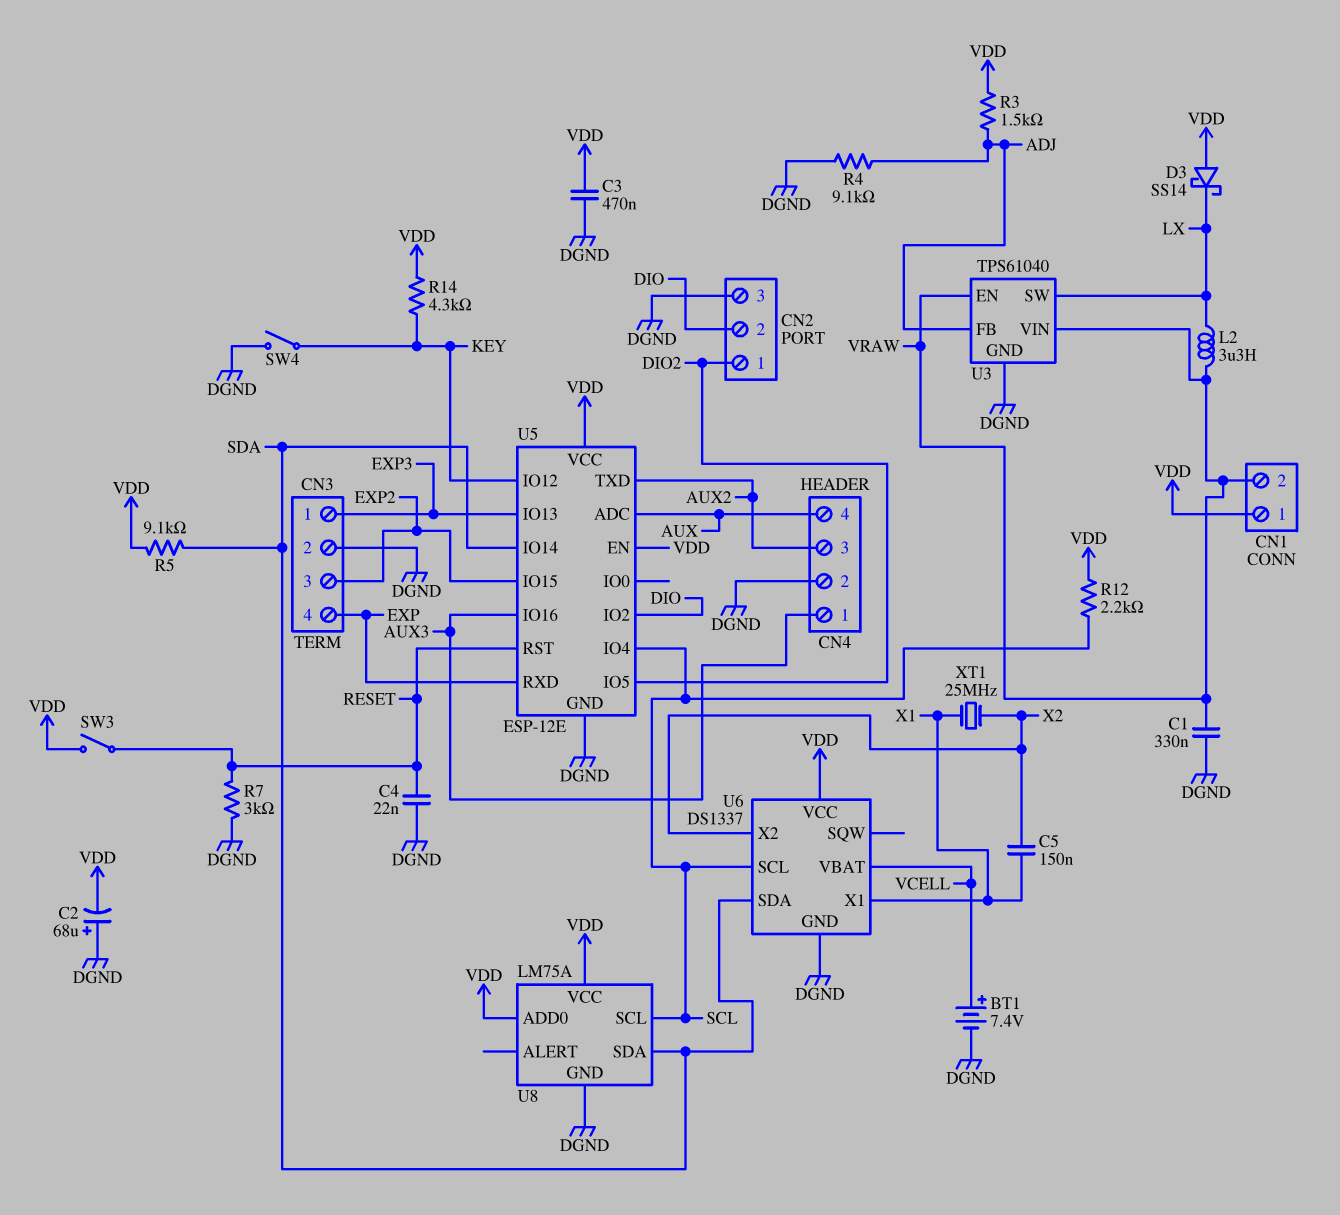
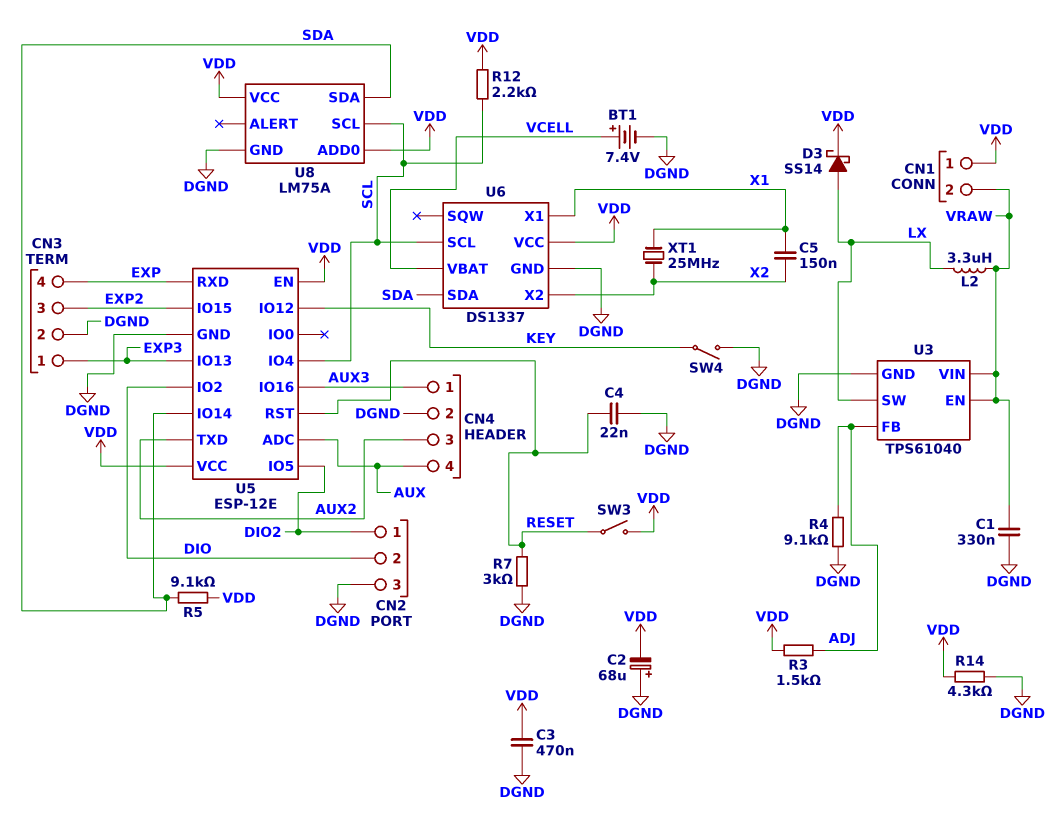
D3: schottky SS14 (A VDD, K LX) -> schottky SS14 (A LX, K VDD)
R14: 4.3k (KEY, VDD) -> 4.3k (DGND, VDD)

